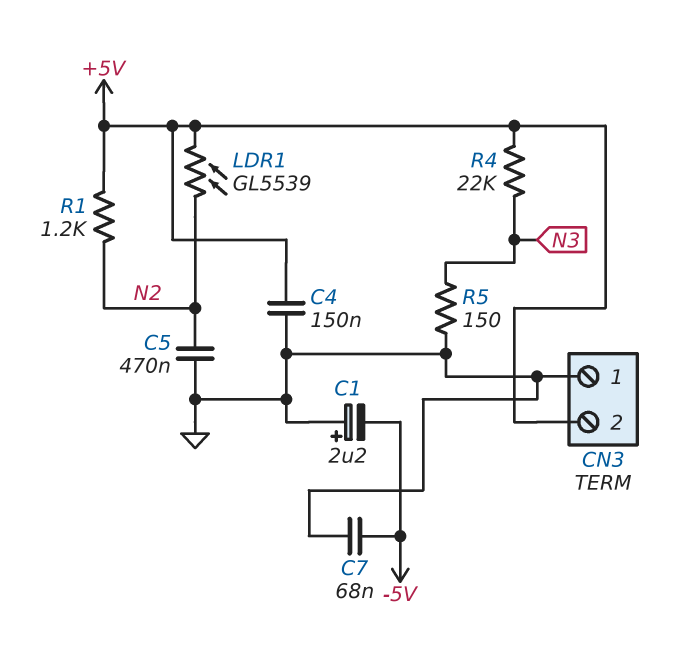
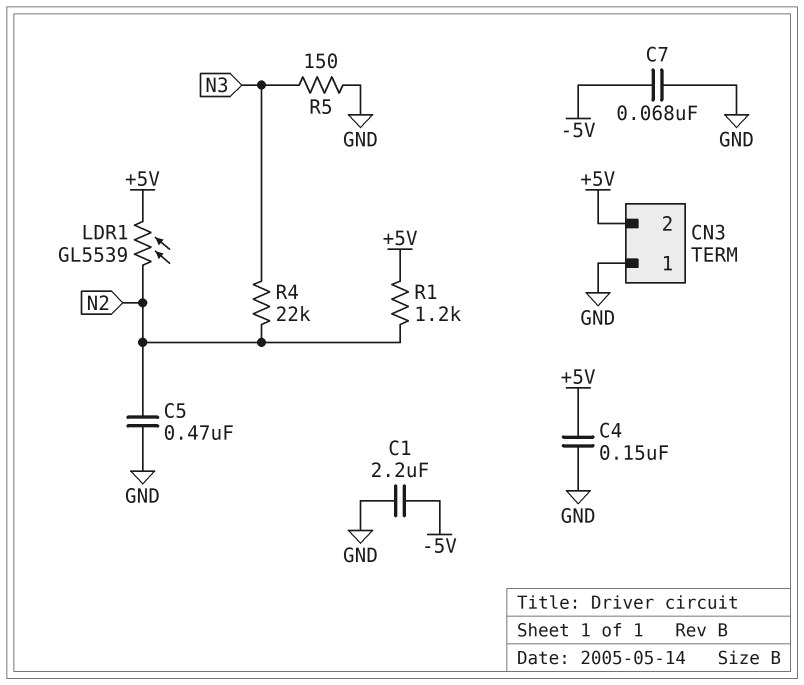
C1: 2.2uF (plus GND, minus -5V) -> 2.2uF (-5V, GND)
R4: 22k (+5V, N3) -> 22k (N2, N3)

